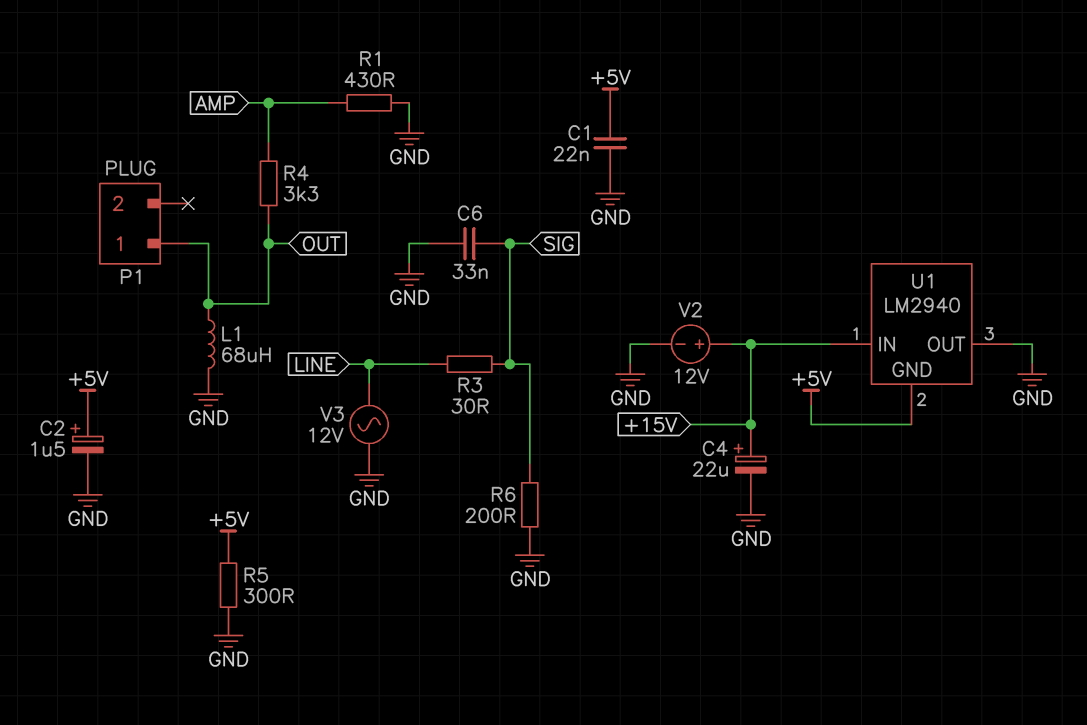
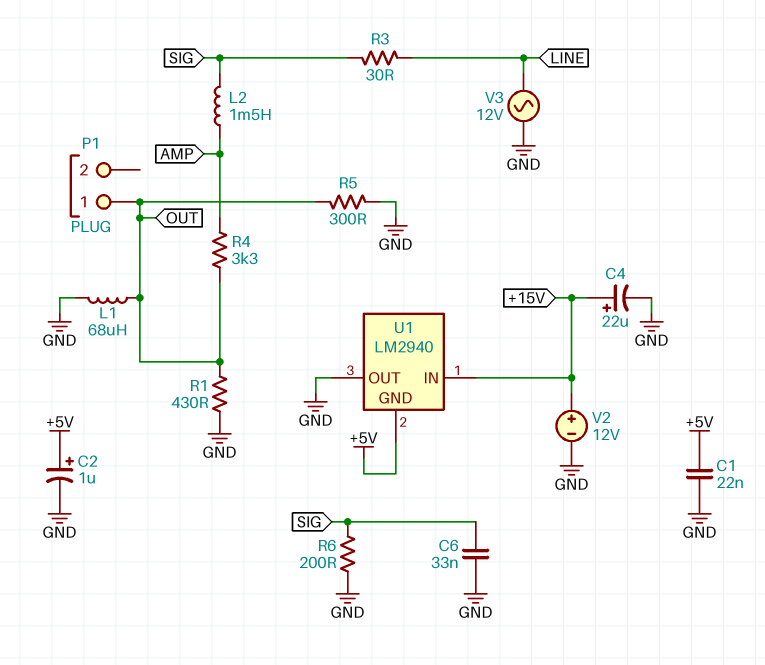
C2: 1.5uF (plus +5V, minus GND) -> 1uF (plus +5V, minus GND)
L2: none -> 1.5mH (AMP, SIG)
R1: 430 (AMP, GND) -> 430 (GND, OUT)
R5: 300 (+5V, GND) -> 300 (GND, OUT)

